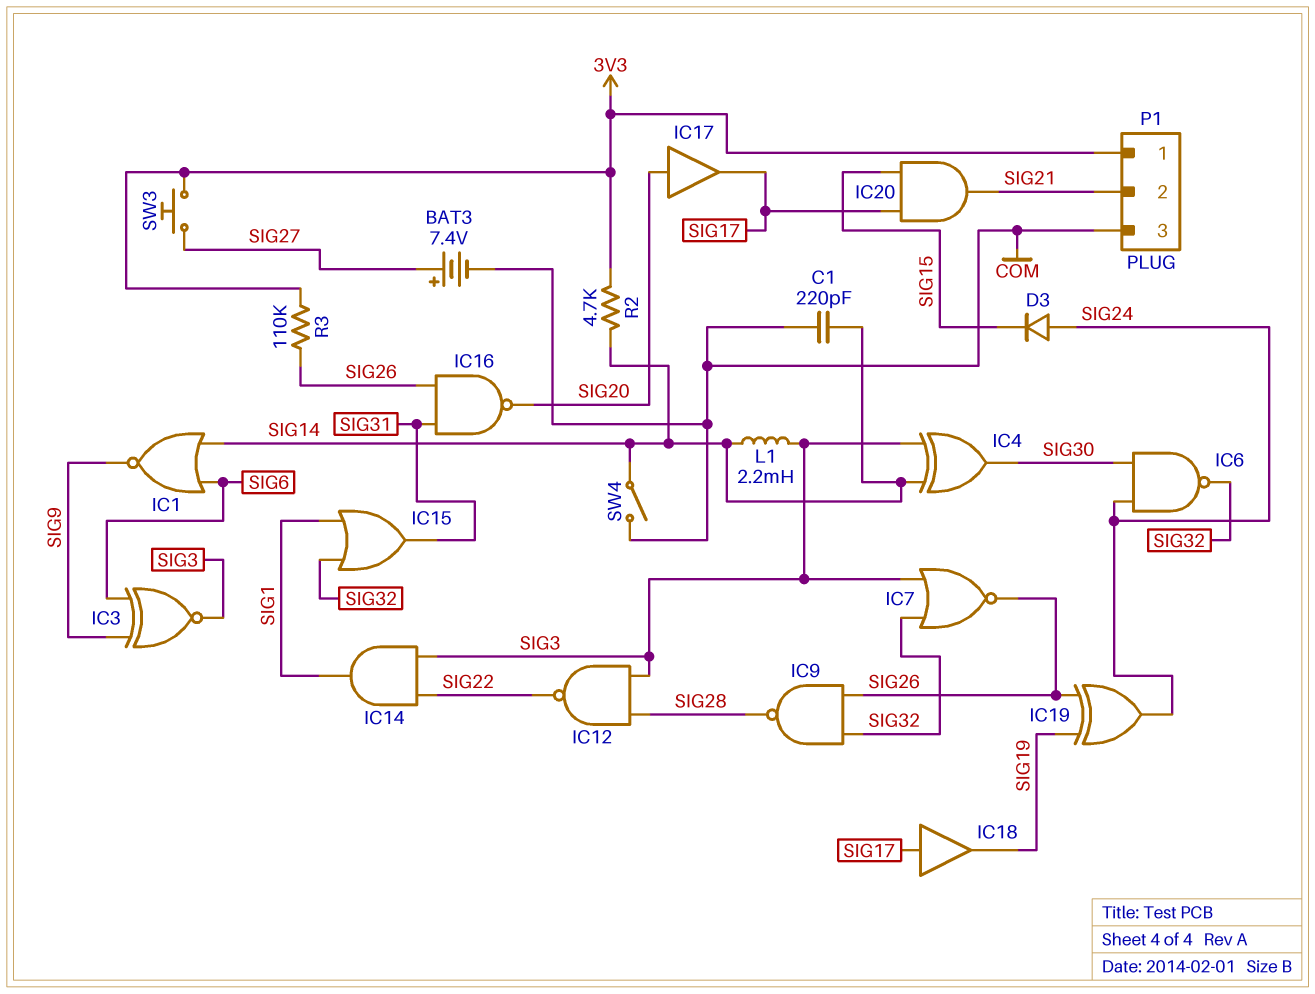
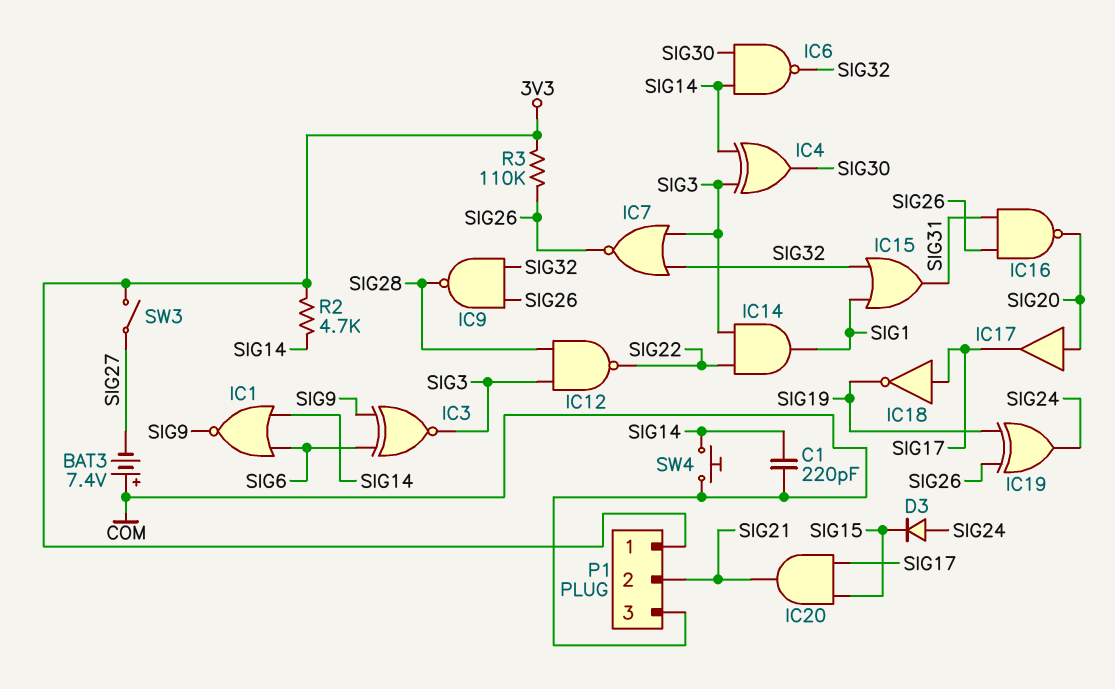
BAT3: 7.4V (plus SIG27, minus COM) -> 7.4V (plus COM, minus SIG27)
IC6: NAND (in SIG24, in SIG30, out SIG32) -> NAND (in SIG14, in SIG30, out SIG32)
IC18: buffer (in SIG17, out SIG19) -> NOT (in SIG17, out SIG19)
L1: 2.2mH (SIG3, SIG14) -> none
SW3: button (3V3, SIG27) -> switch (3V3, SIG27)
SW4: switch (COM, SIG14) -> button (COM, SIG14)

